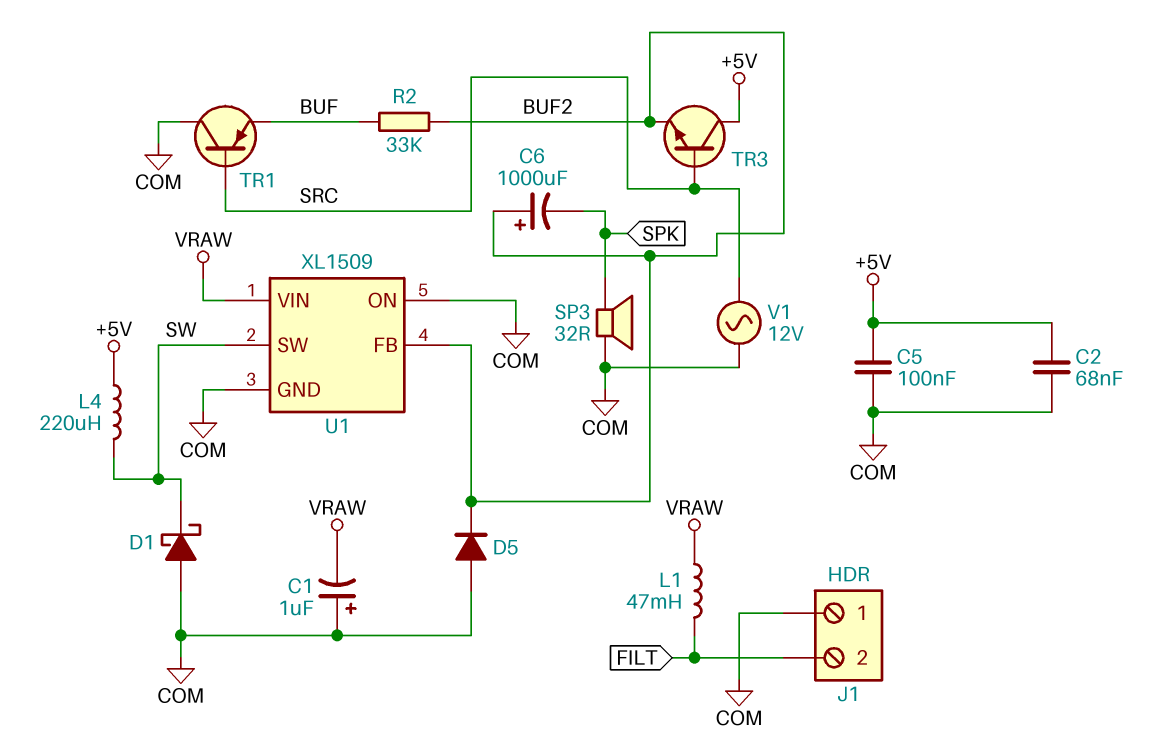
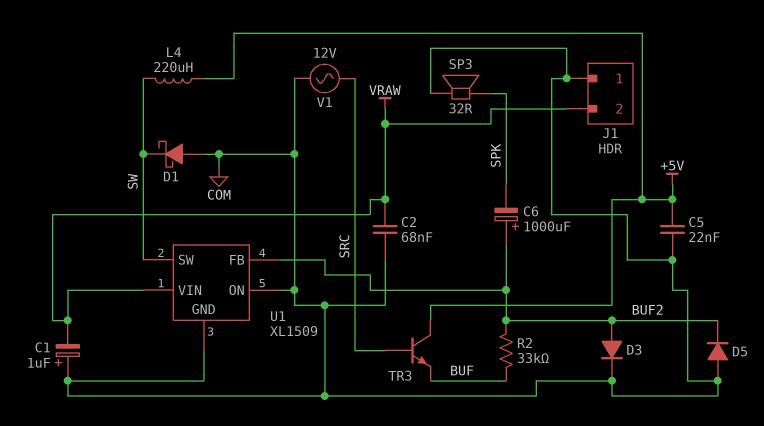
C2: 68nF (+5V, COM) -> 68nF (COM, VRAW)
C5: 100nF (+5V, COM) -> 22nF (+5V, COM)
D3: none -> diode (A BUF2, K COM)
J1 pin 2: FILT -> VRAW
L1: 47mH (FILT, VRAW) -> none
TR1: PNP (B SRC, C COM, E BUF) -> none
TR3: NPN (B SRC, C +5V, E BUF2) -> NPN (B SRC, C +5V, E BUF)

